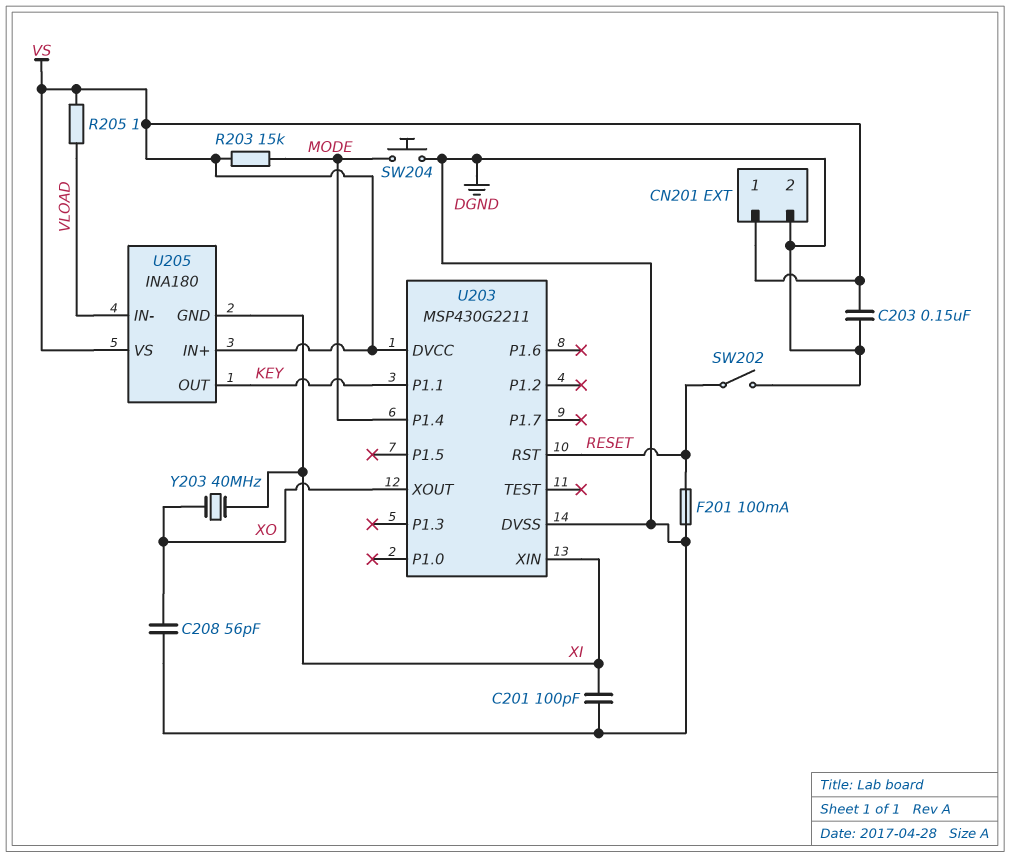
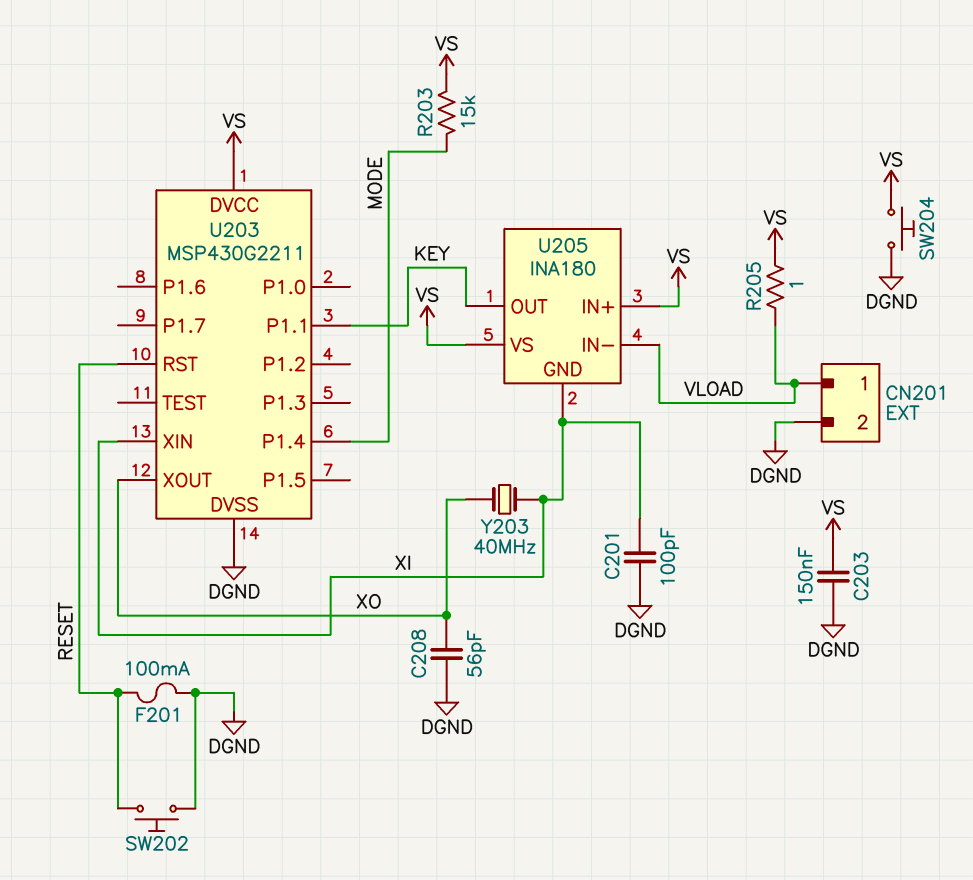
CN201 pin 1: VS -> VLOAD
SW202: switch (DGND, RESET) -> button (DGND, RESET)
SW204: button (DGND, MODE) -> button (DGND, VS)

